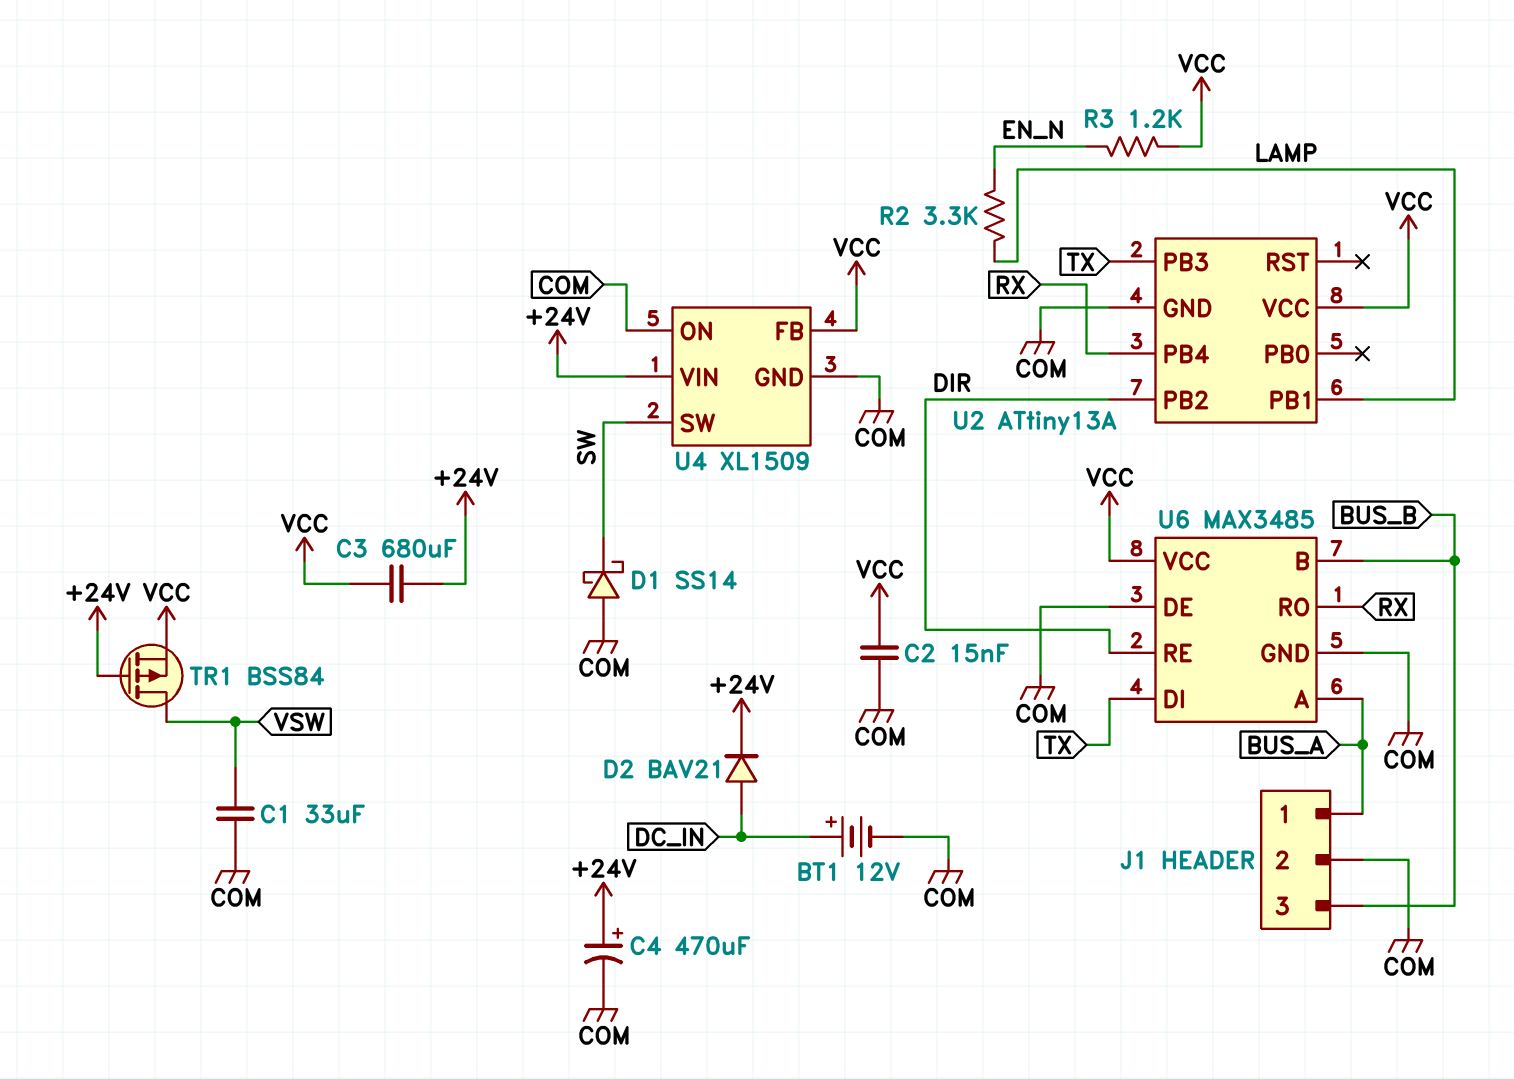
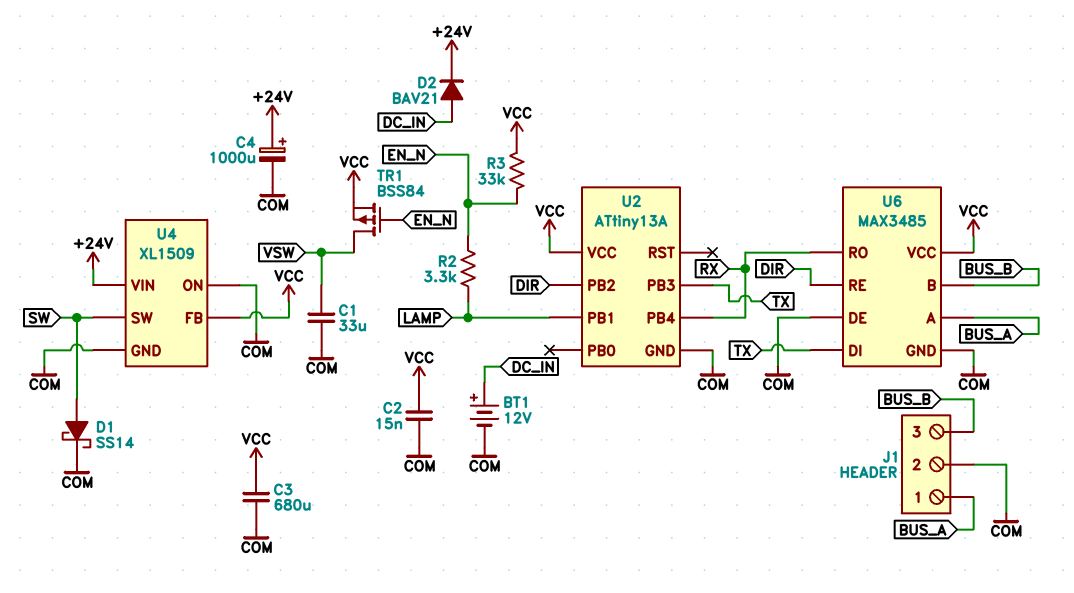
C3: 680uF (+24V, VCC) -> 680uF (COM, VCC)
C4: 470uF (plus +24V, minus COM) -> 1000uF (plus +24V, minus COM)
D1: schottky SS14 (A COM, K SW) -> schottky SS14 (A SW, K COM)
R3: 1.2k (EN_N, VCC) -> 33k (EN_N, VCC)
TR1: PMOS BSS84 (G +24V, D VSW, S VCC) -> PMOS BSS84 (G EN_N, D VSW, S VCC)

